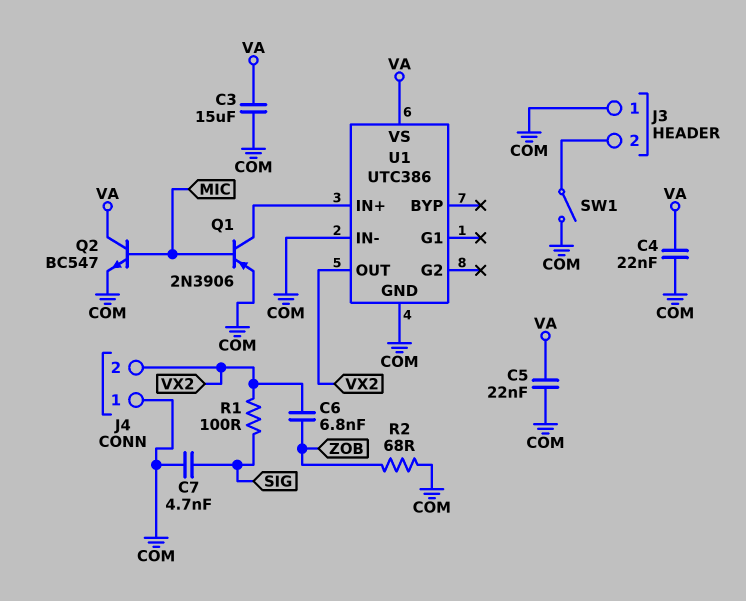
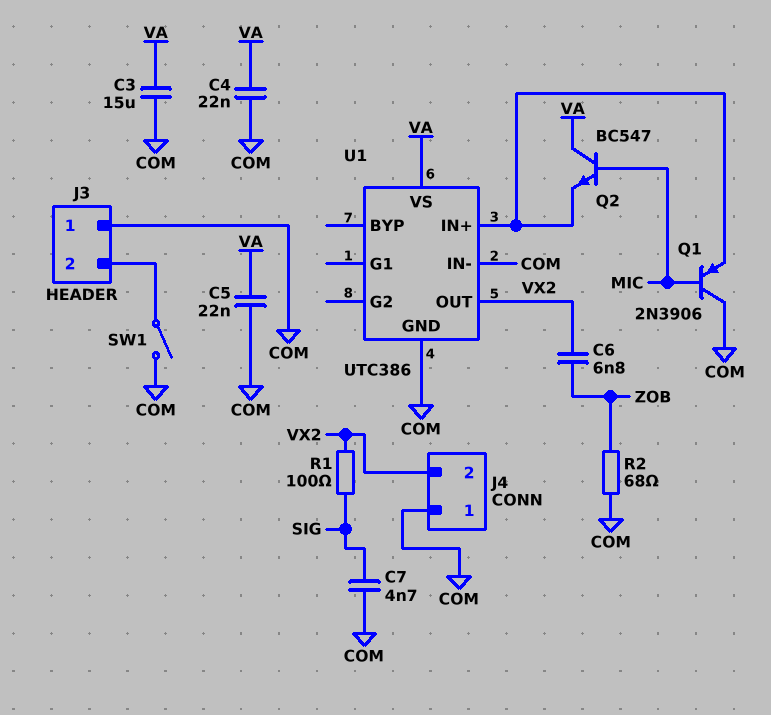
Q1: PNP 2N3906 (B MIC, C U1/IN+, E COM) -> PNP 2N3906 (B MIC, C COM, E U1/IN+)
Q2: NPN BC547 (B MIC, C VA, E COM) -> NPN BC547 (B MIC, C VA, E U1/IN+)

